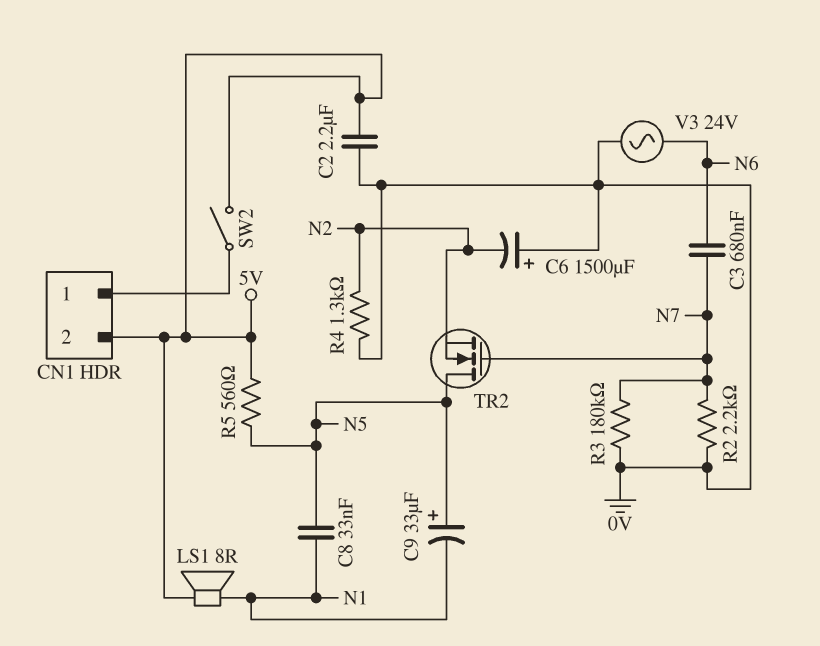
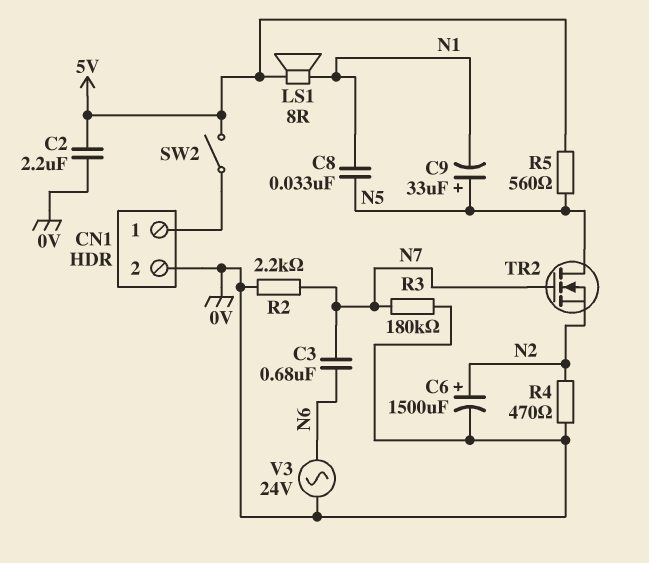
C6: 1500uF (plus 0V, minus N2) -> 1500uF (plus N2, minus 0V)
CN1 pin 2: 5V -> 0V
R4: 1.3k (0V, N2) -> 470 (0V, N2)

